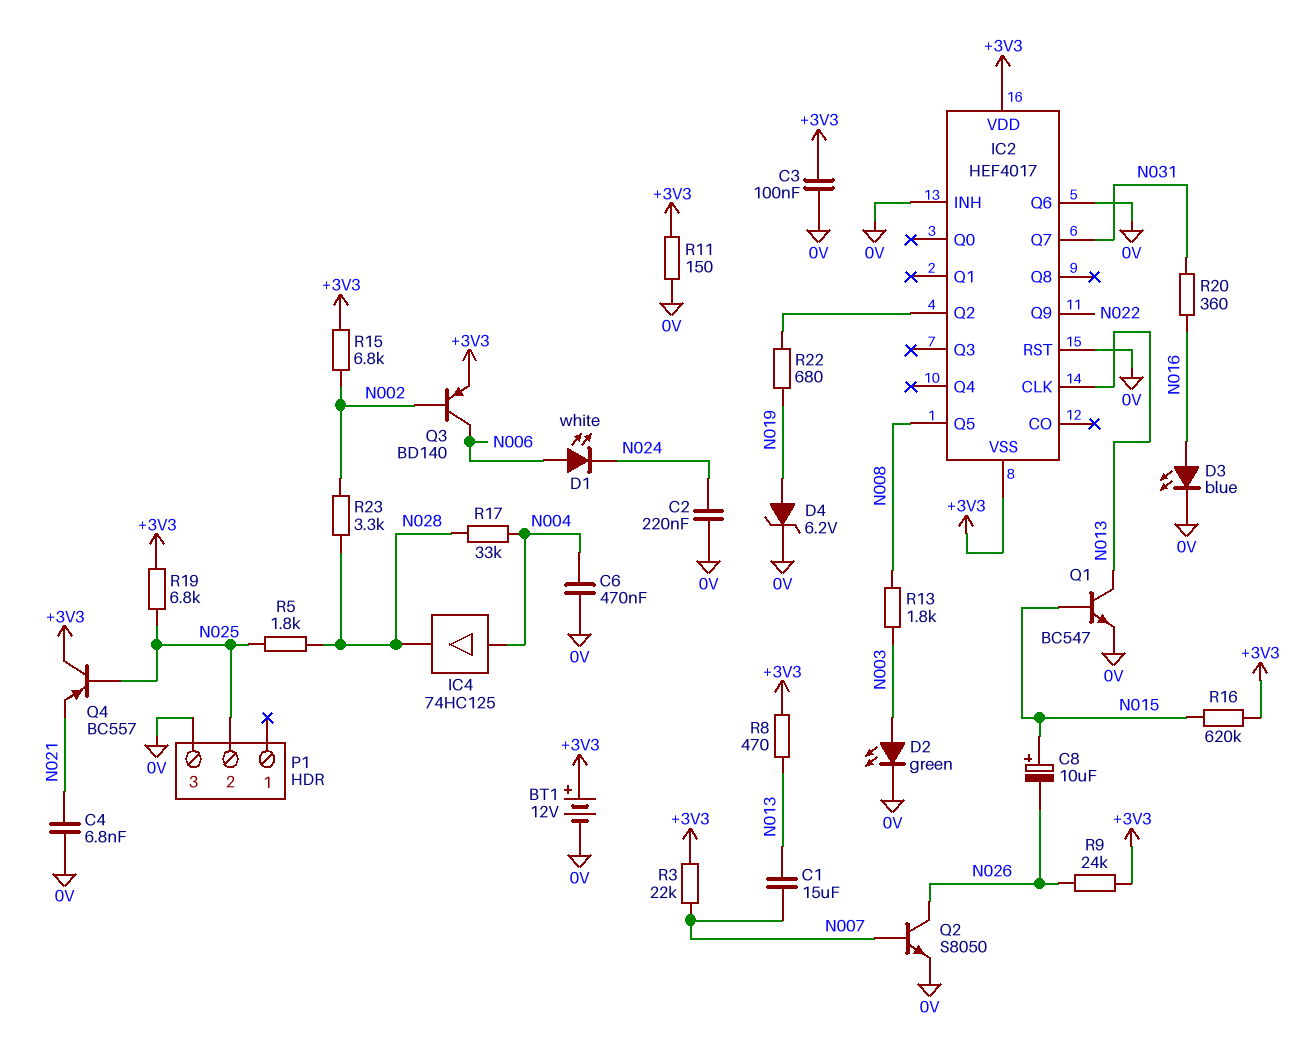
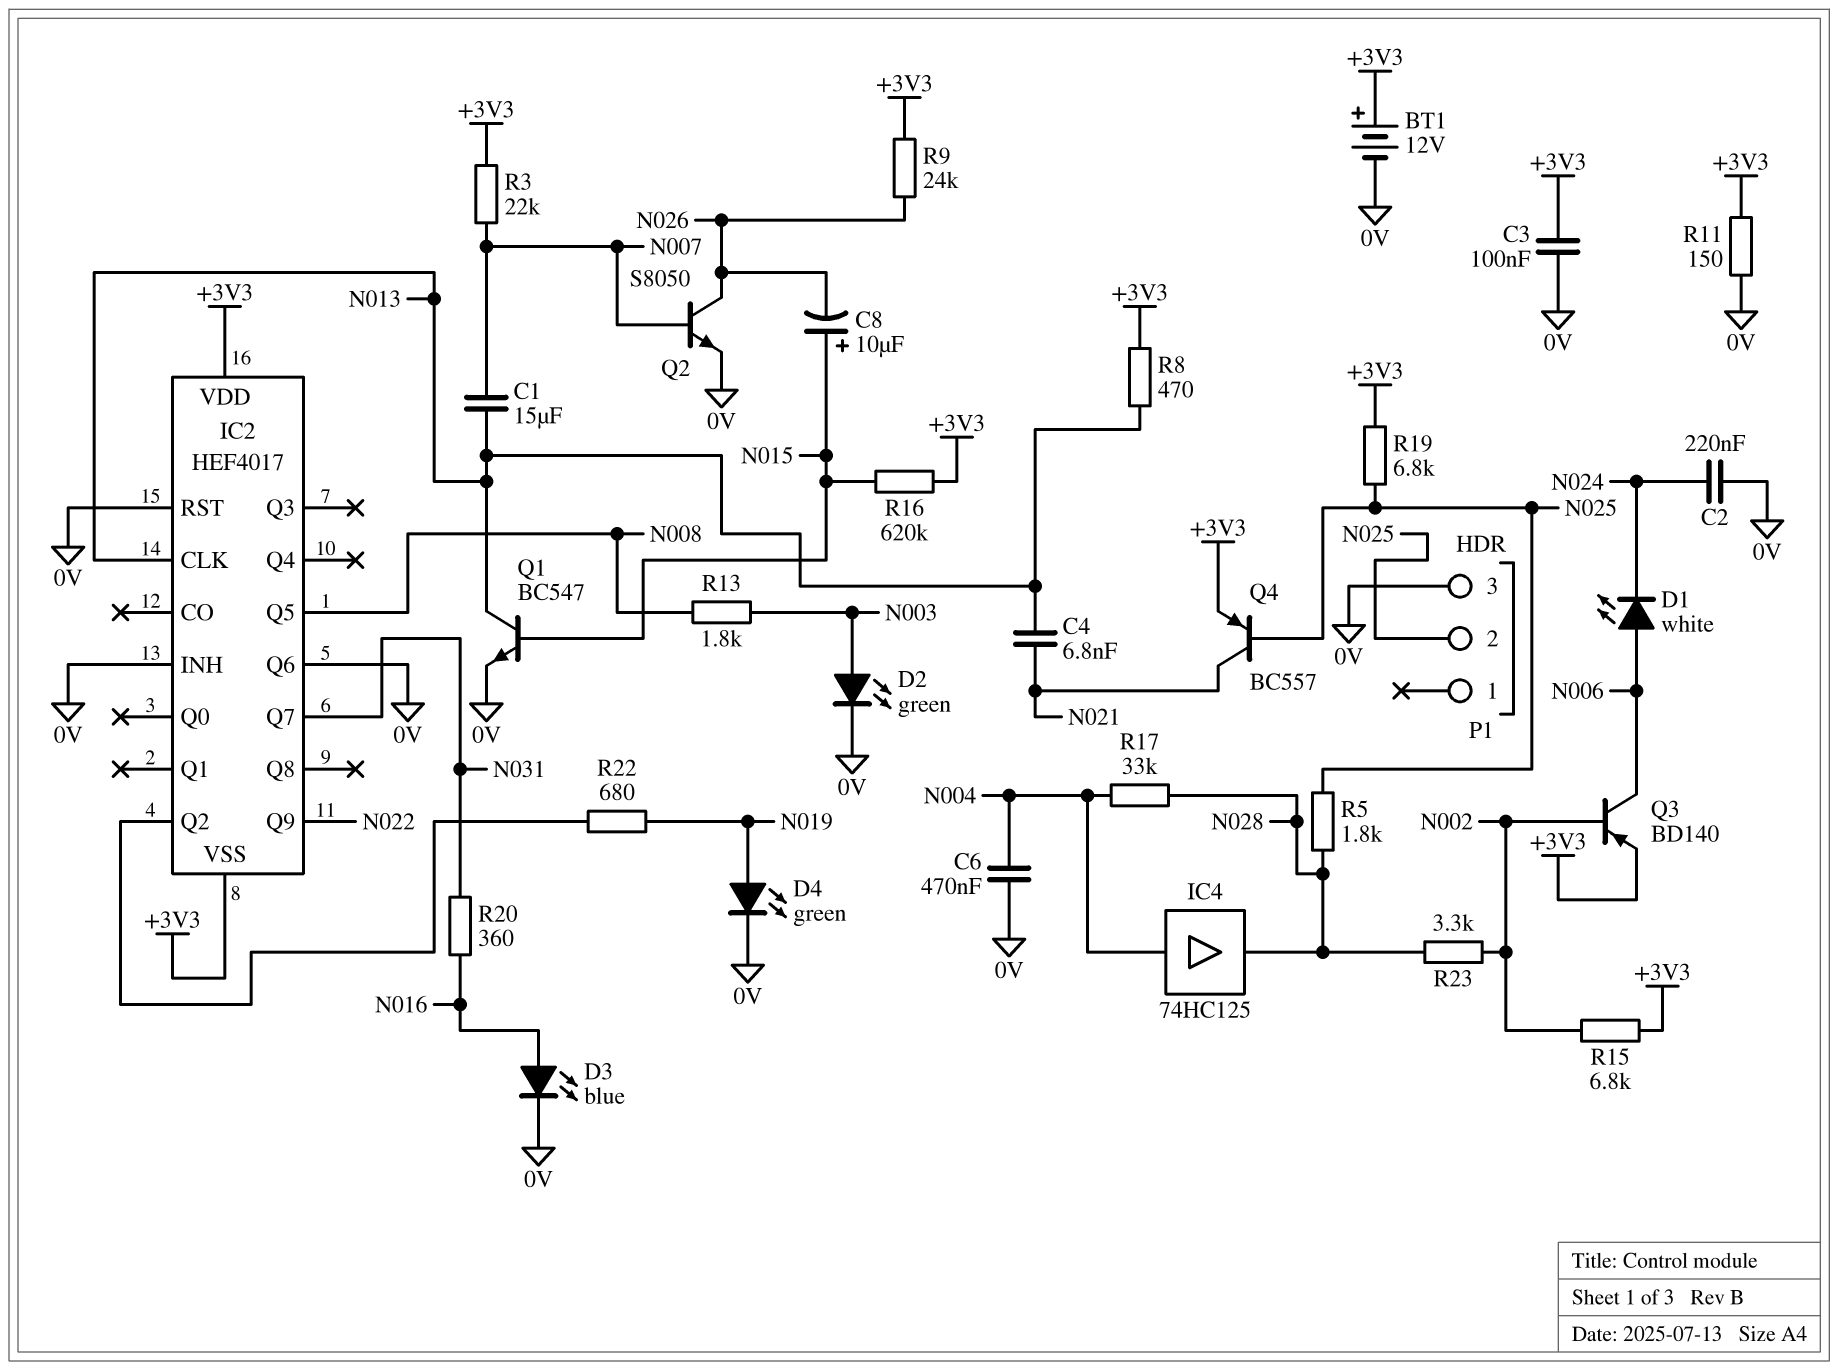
C4: 6.8nF (0V, N021) -> 6.8nF (N013, N021)
D4: zener 6.2V (A N019, K 0V) -> LED green (A N019, K 0V)
Q4: PNP BC557 (B N025, C +3V3, E N021) -> PNP BC557 (B N025, C N021, E +3V3)

